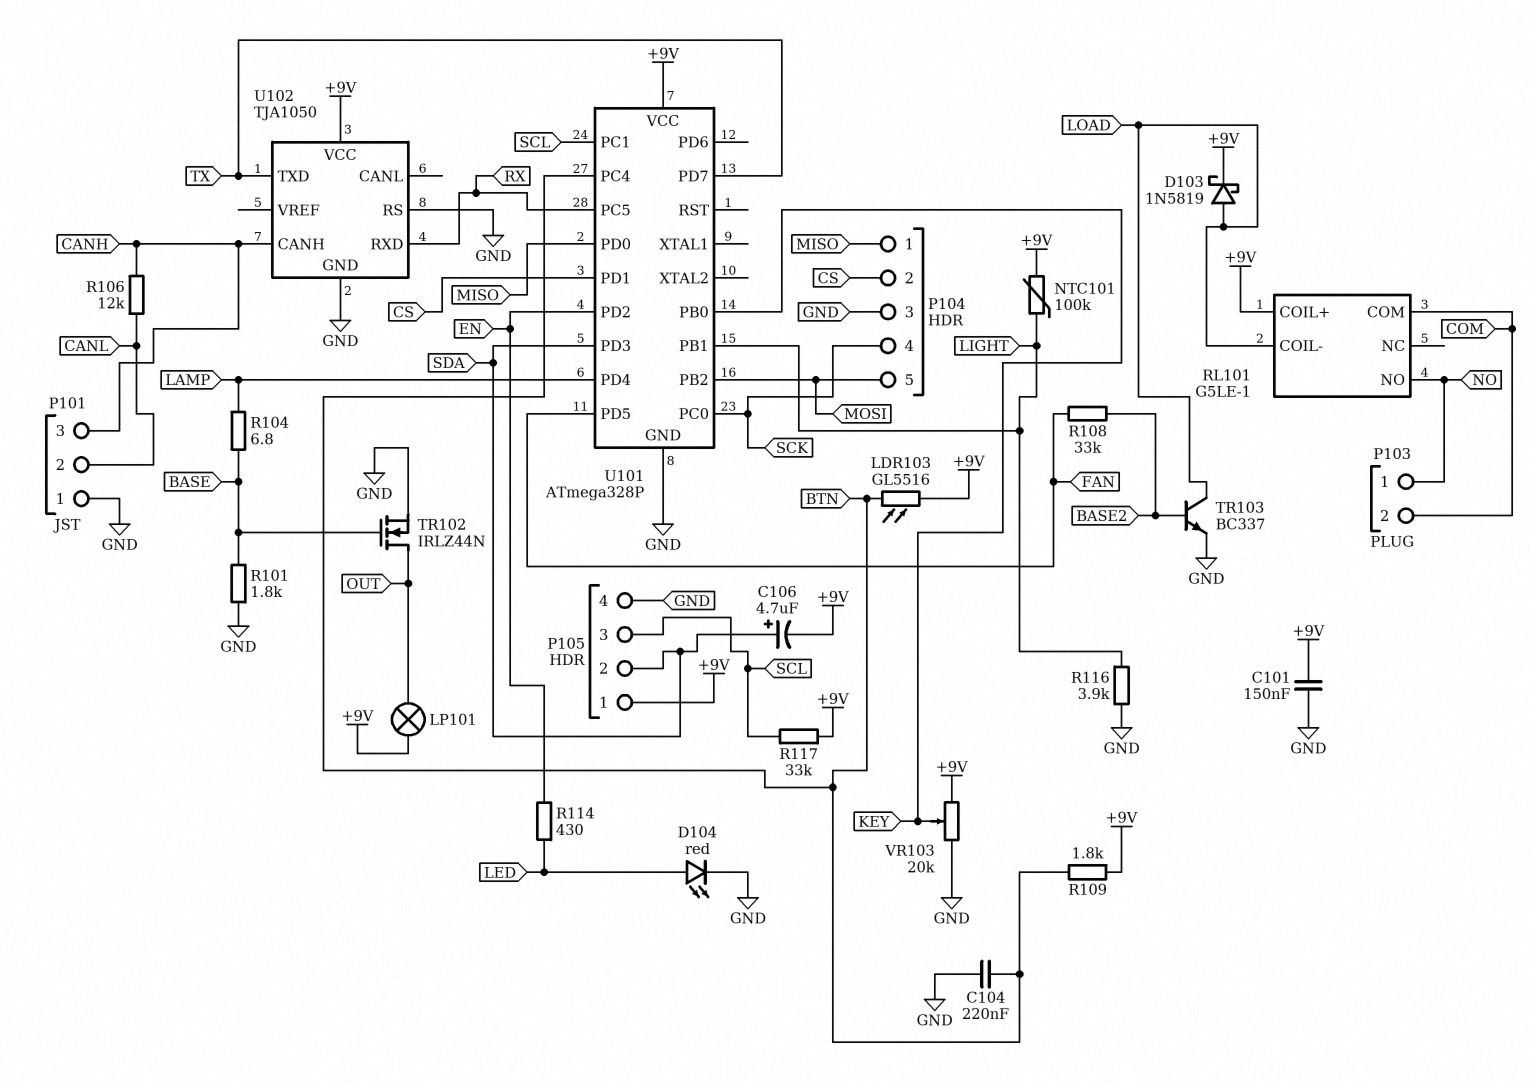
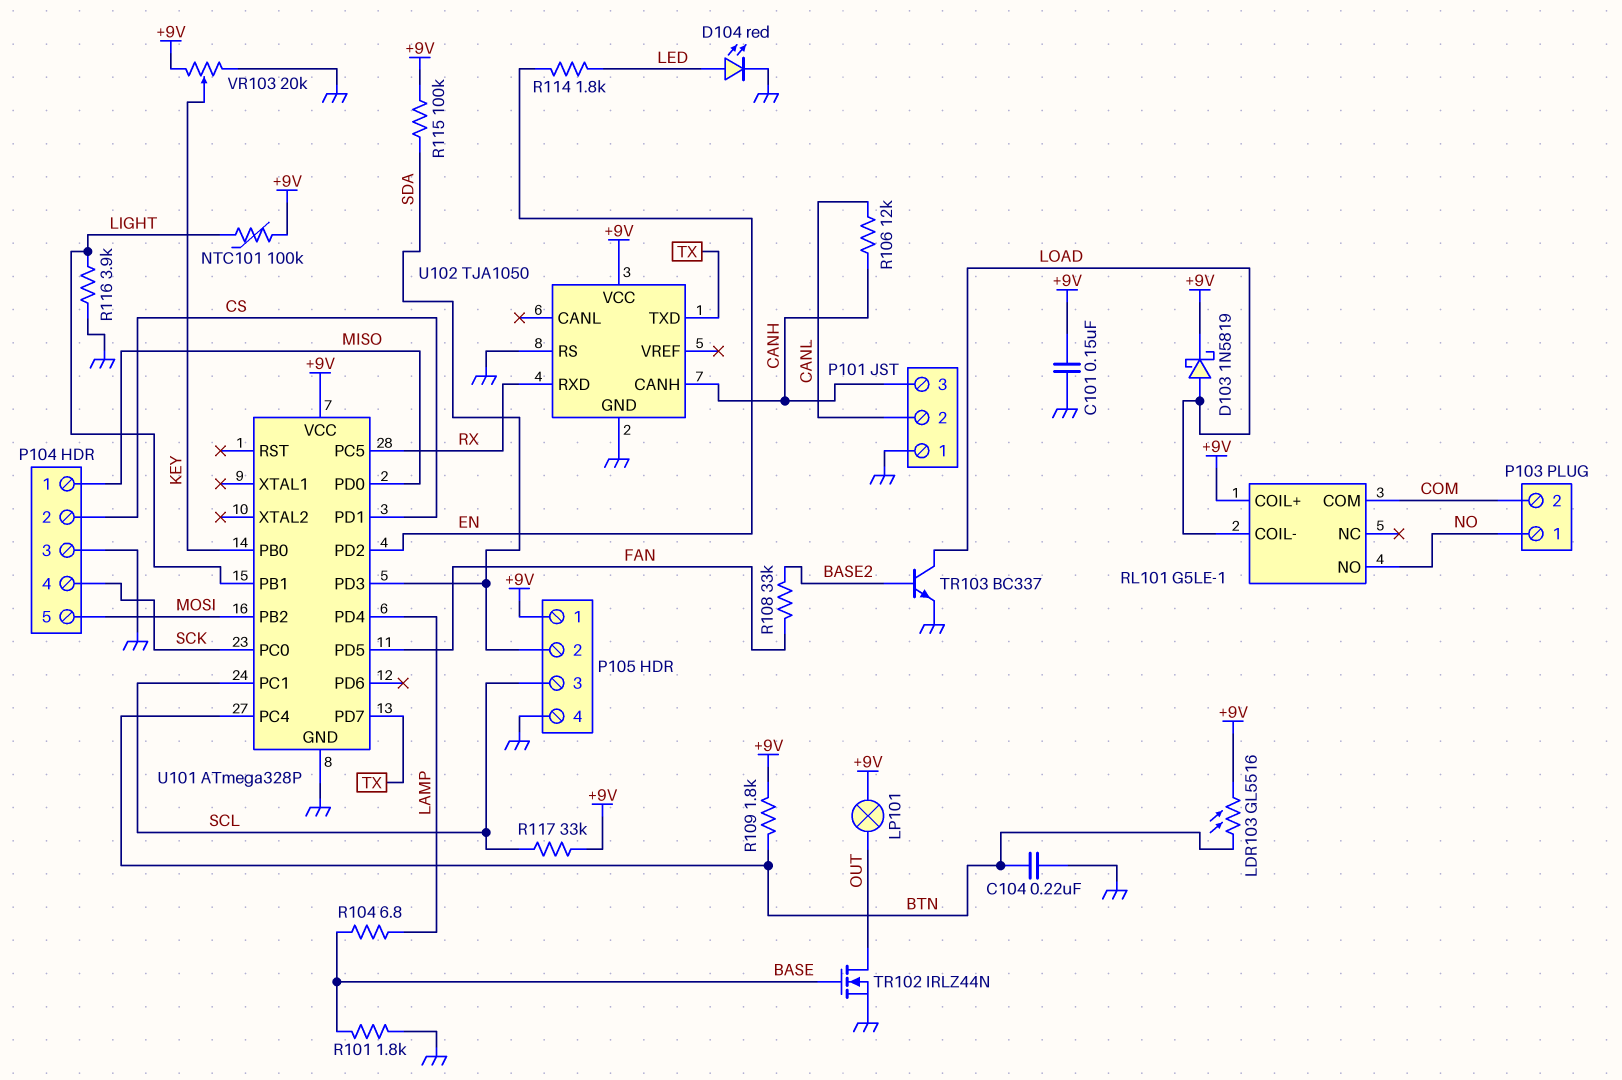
C106: 4.7uF (plus SDA, minus +9V) -> none
R114: 430 (EN, LED) -> 1.8k (EN, LED)
R115: none -> 100k (+9V, SDA)

